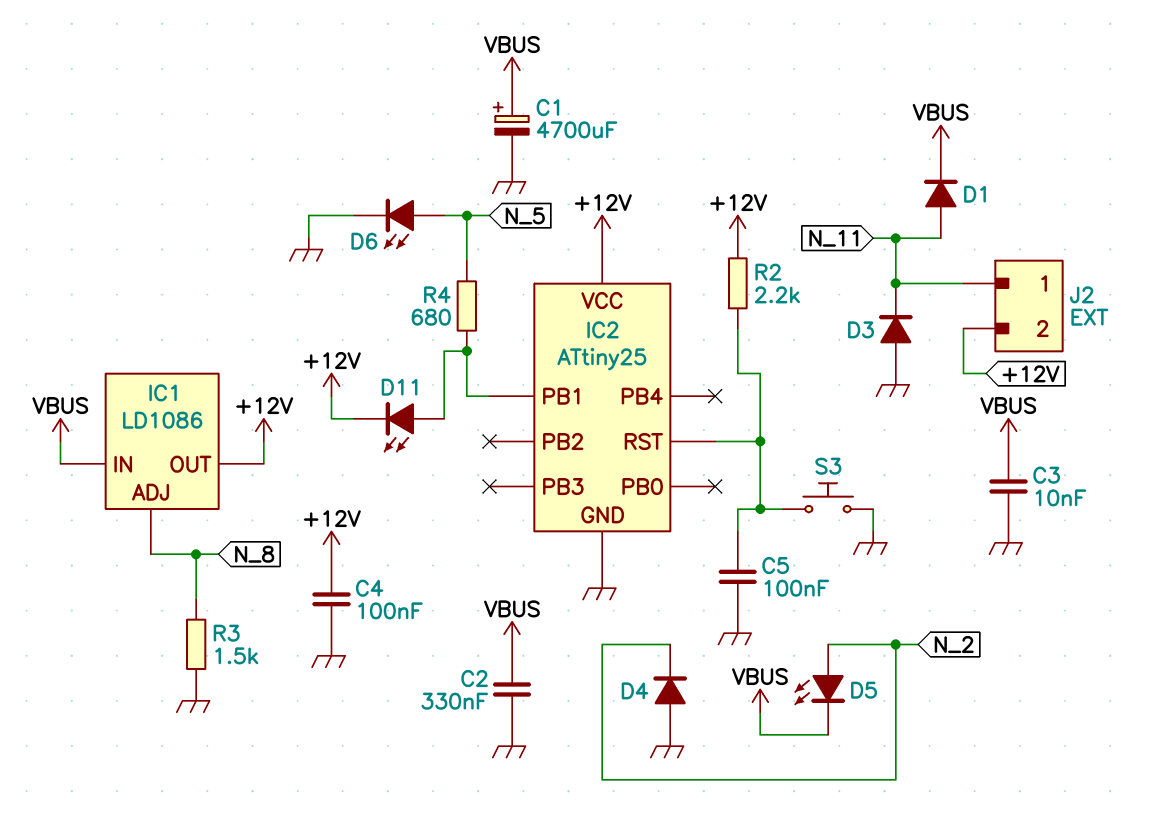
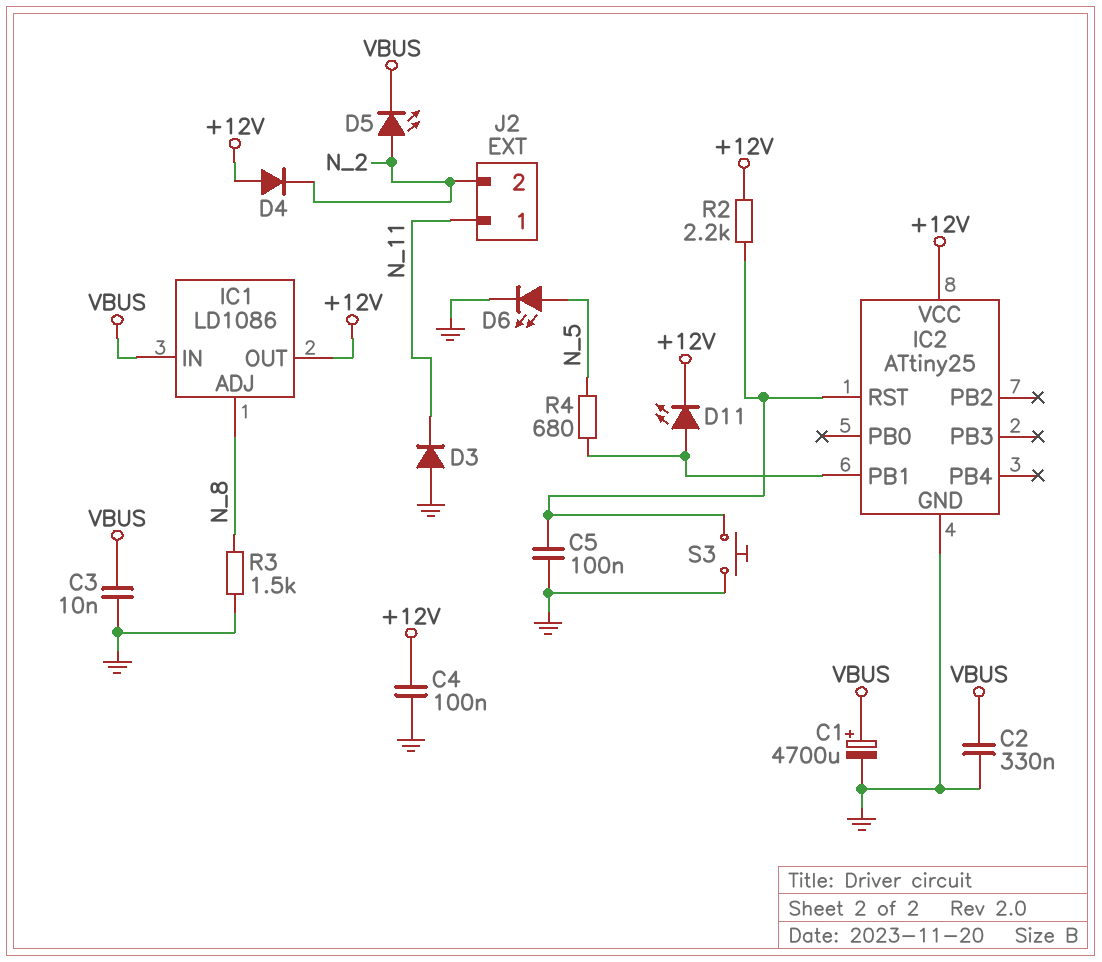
D1: diode (A N_11, K VBUS) -> none
D4: diode (A GND, K N_2) -> diode (A +12V, K N_2)
J2 pin 2: +12V -> N_2

